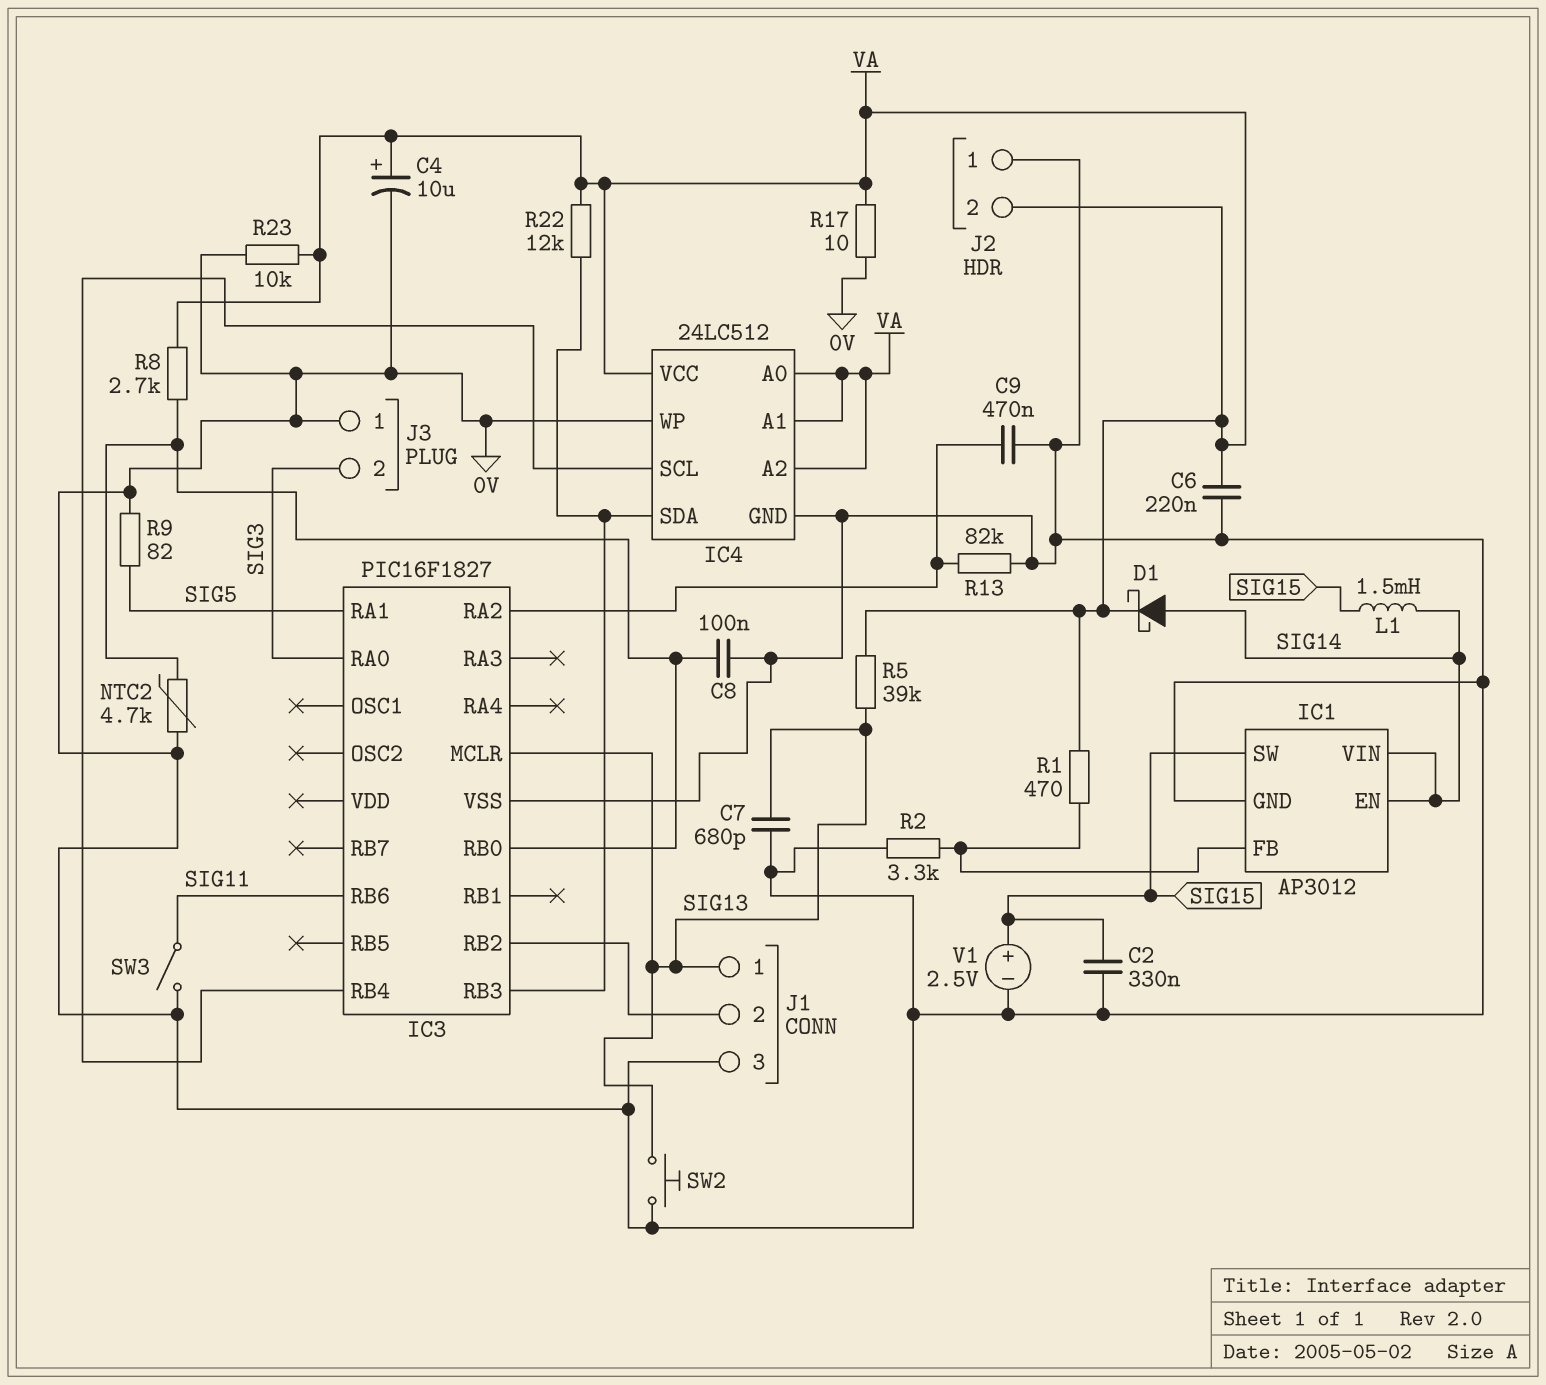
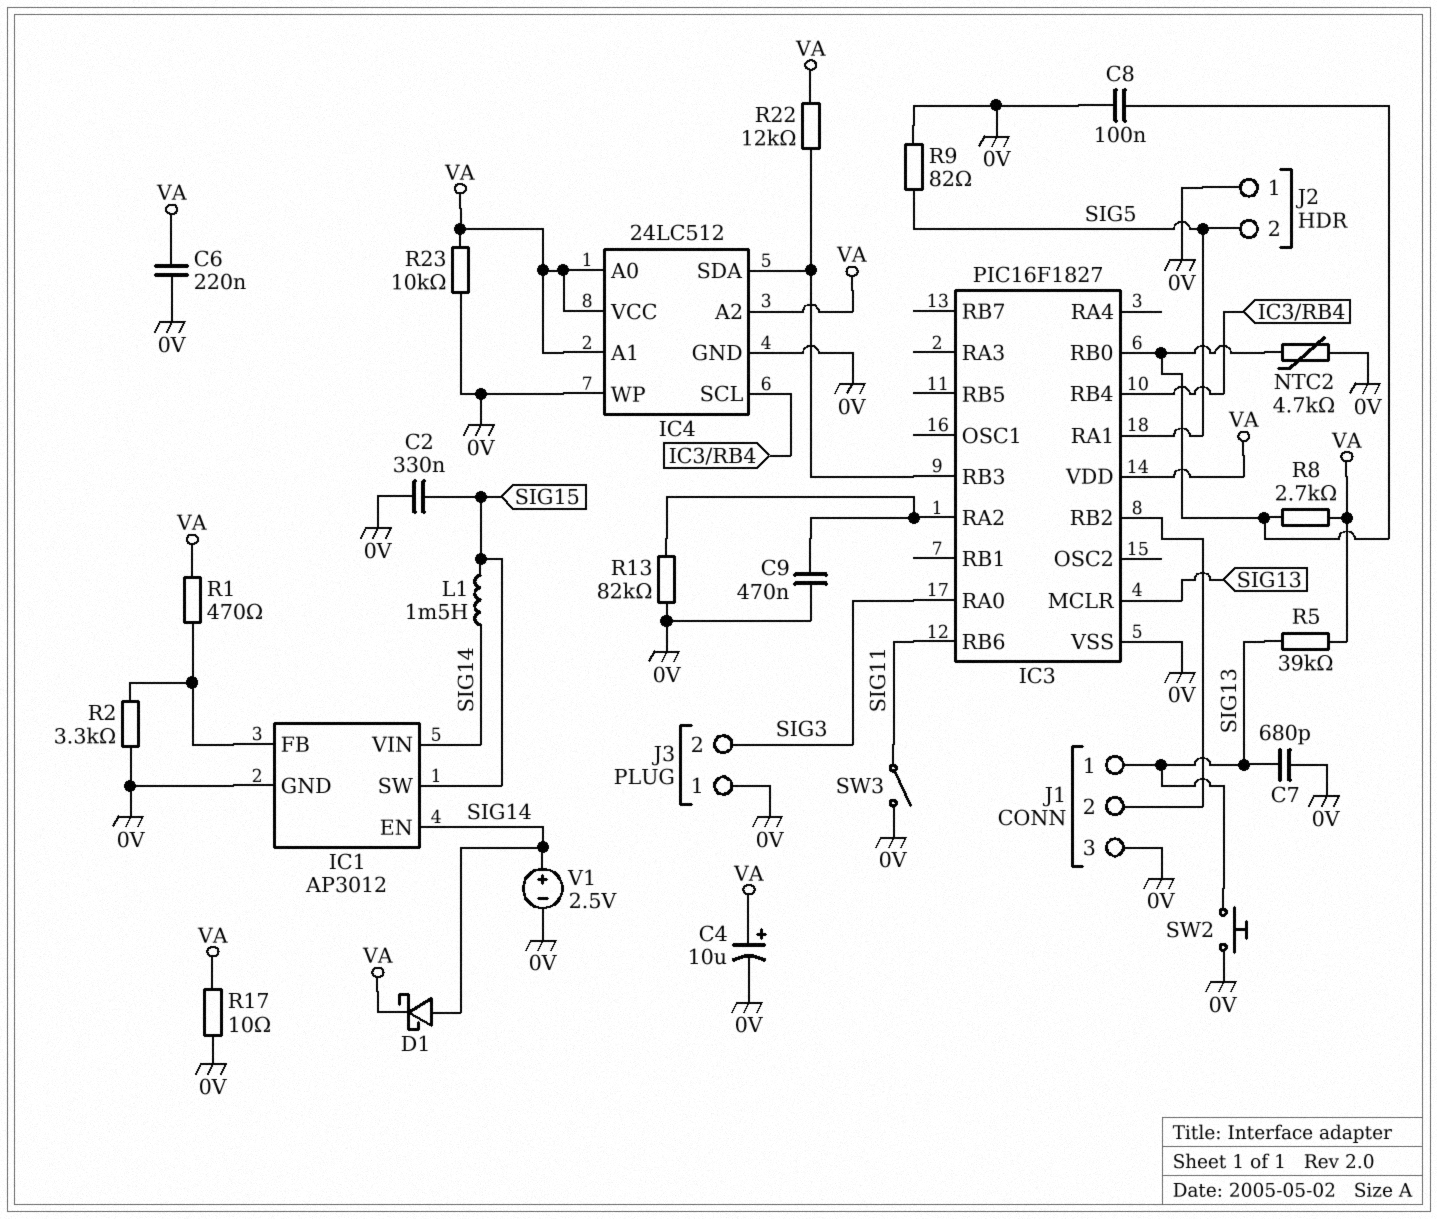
IC3 pin VDD: none -> VA
J2 pin 2: VA -> SIG5
V1: 2.5V (plus SIG15, minus 0V) -> 2.5V (plus SIG14, minus 0V)

